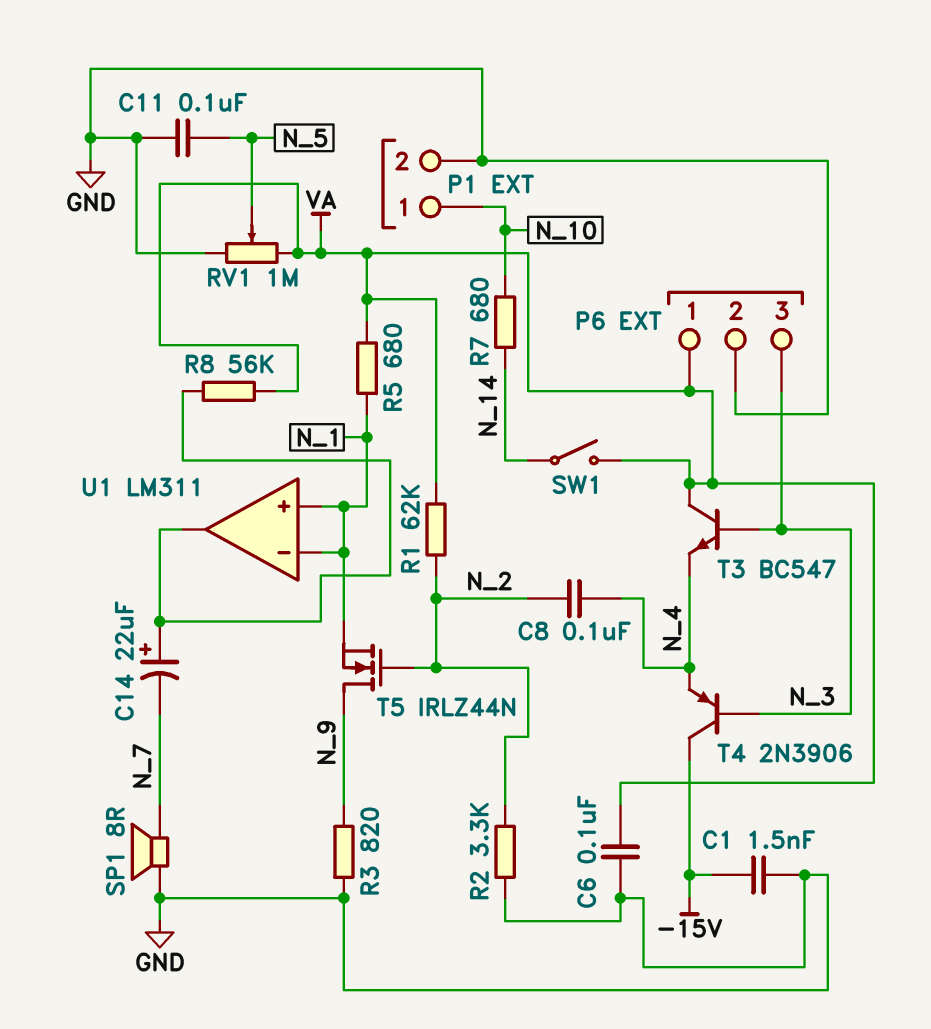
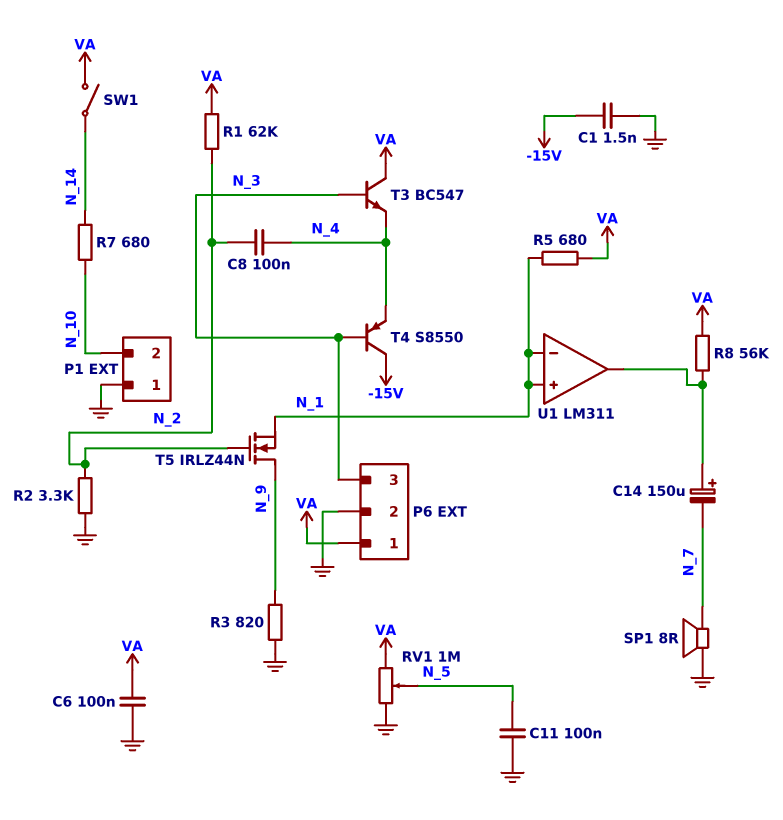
C14: 22uF (plus U1/out, minus N_7) -> 150uF (plus U1/out, minus N_7)
P1 pin 1: N_10 -> GND
P1 pin 2: GND -> N_10
T4: PNP 2N3906 (B N_3, C -15V, E N_4) -> PNP S8550 (B N_3, C -15V, E N_4)

